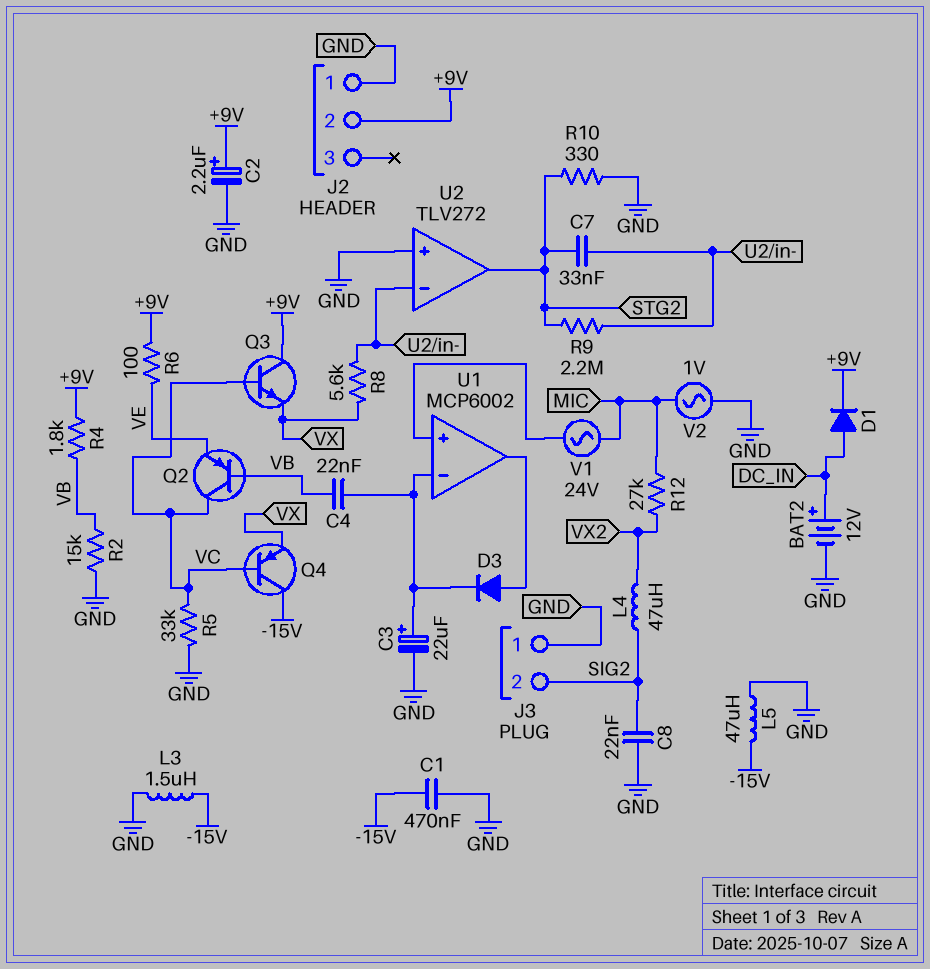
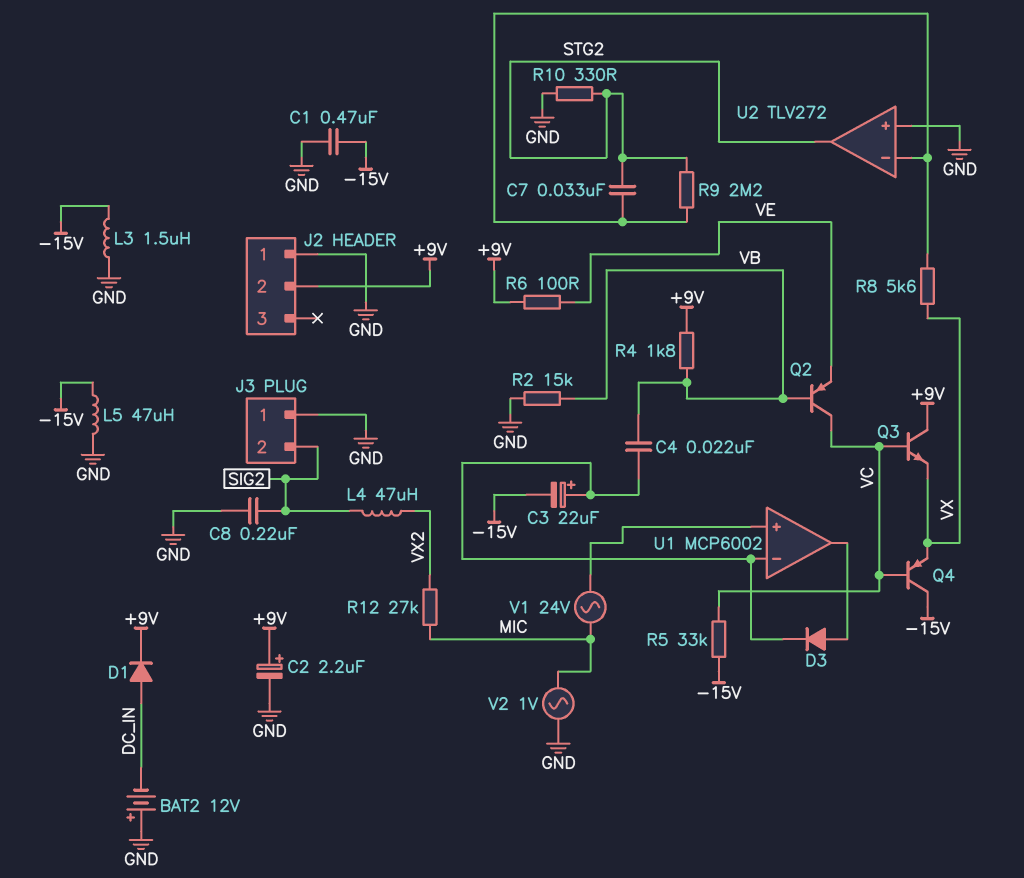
BAT2: 12V (plus DC_IN, minus GND) -> 12V (plus GND, minus DC_IN)
C3: 22uF (plus U1/in-, minus GND) -> 22uF (plus U1/in-, minus -15V)
C8: 22nF (GND, SIG2) -> 220nF (GND, SIG2)
R5: 33k (GND, VC) -> 33k (-15V, VC)

